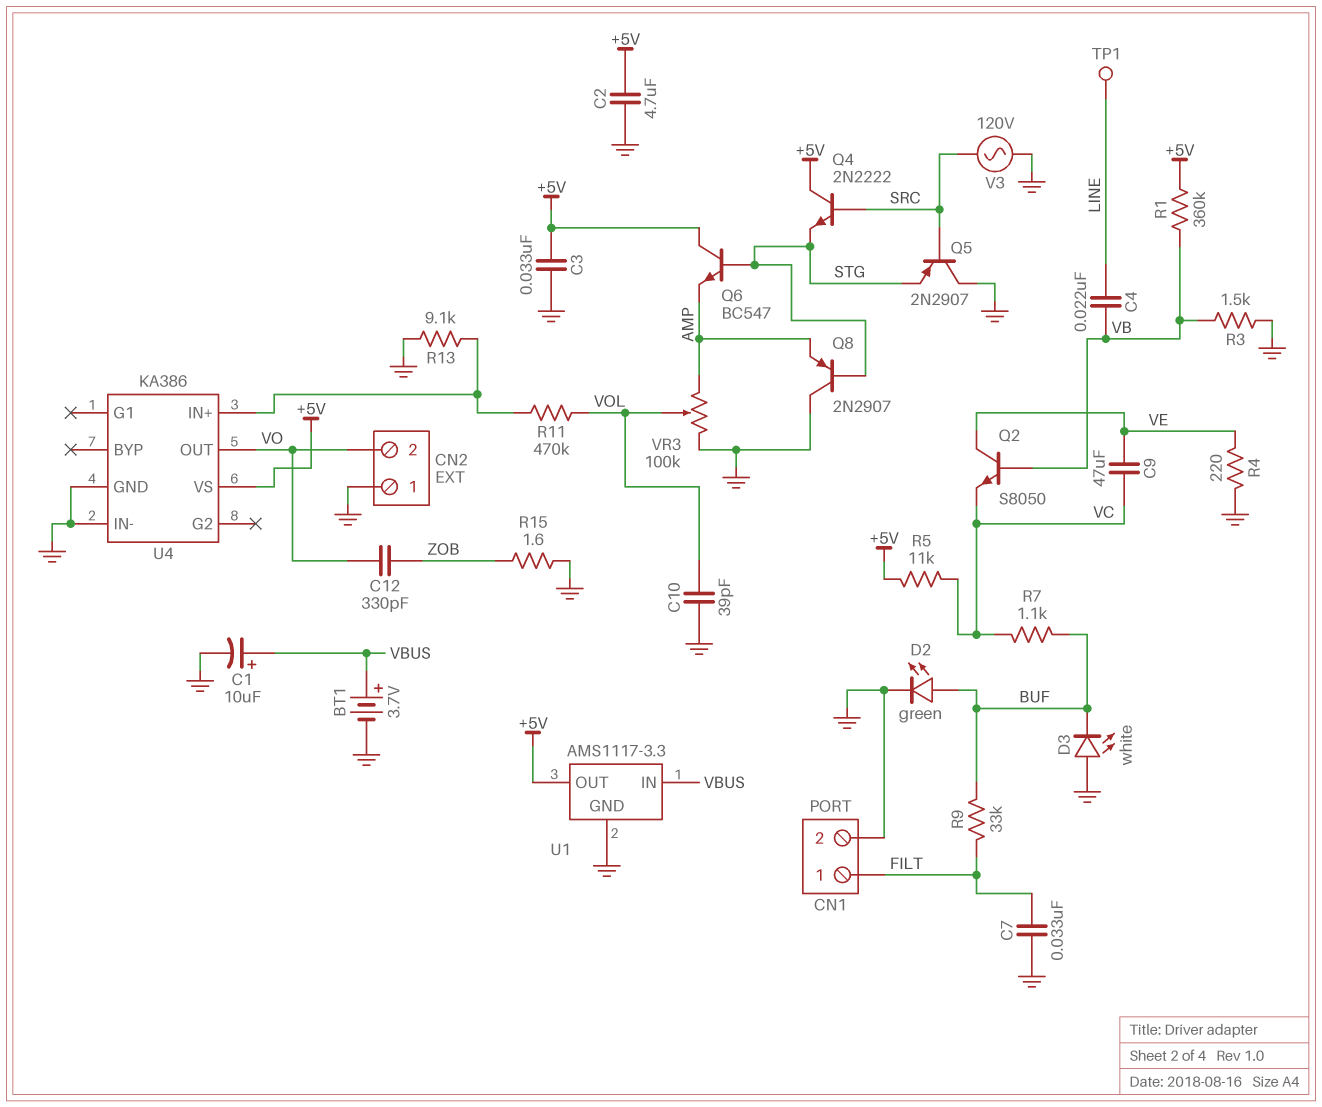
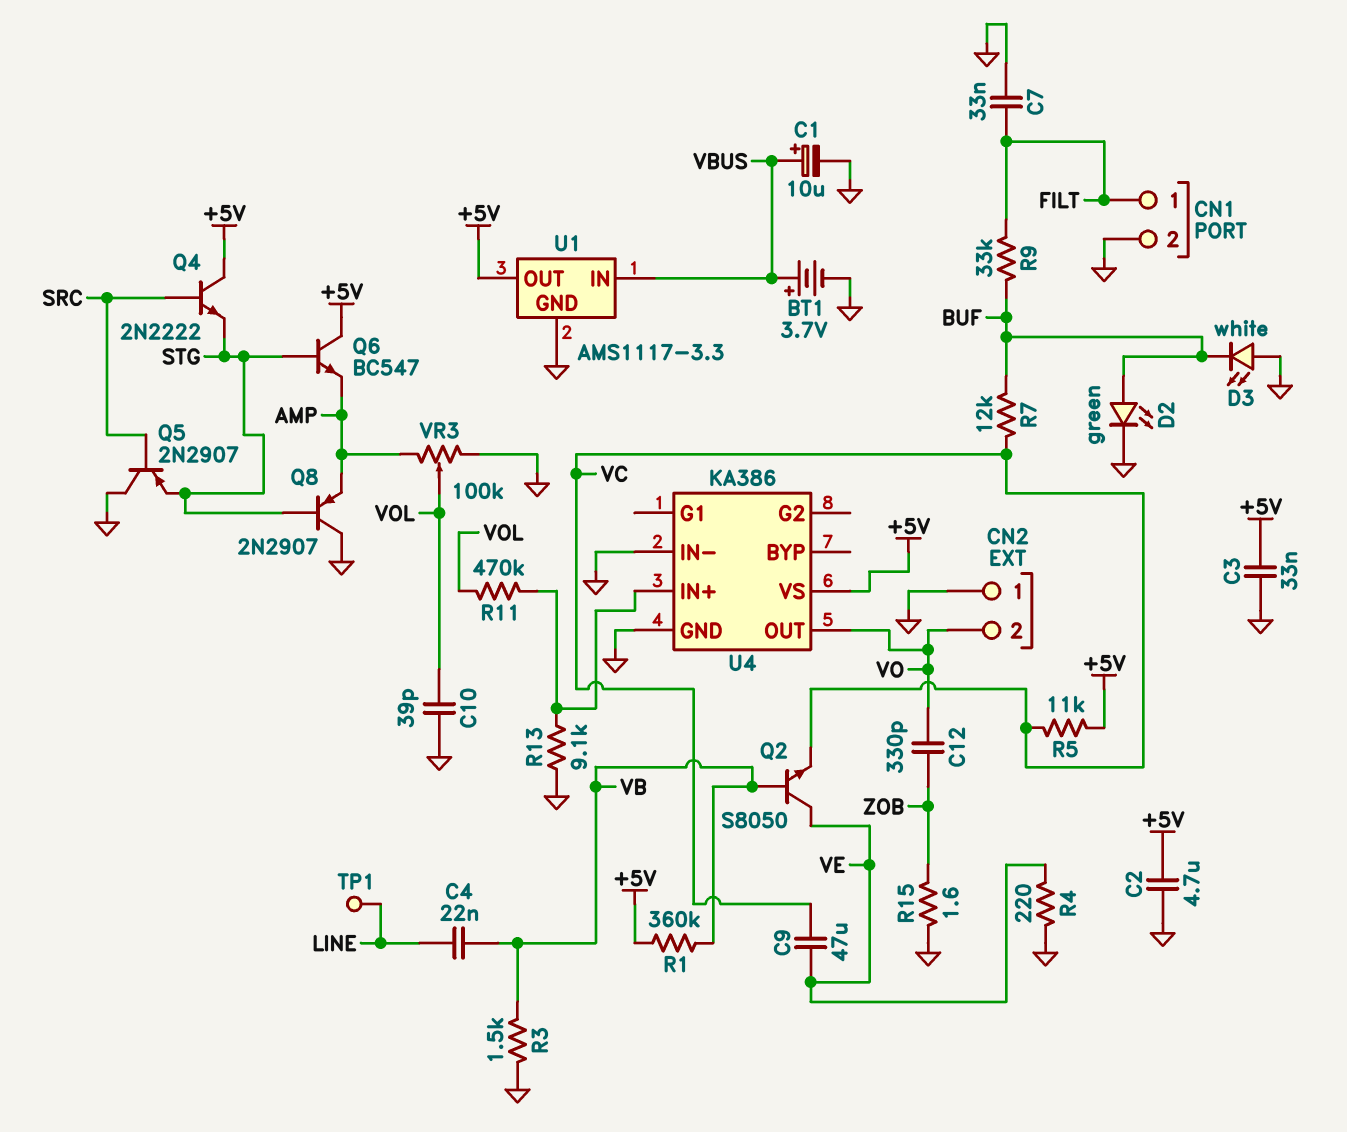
R7: 1.1k (BUF, VC) -> 12k (BUF, VC)
V3: AC 120V (GND, SRC) -> none

